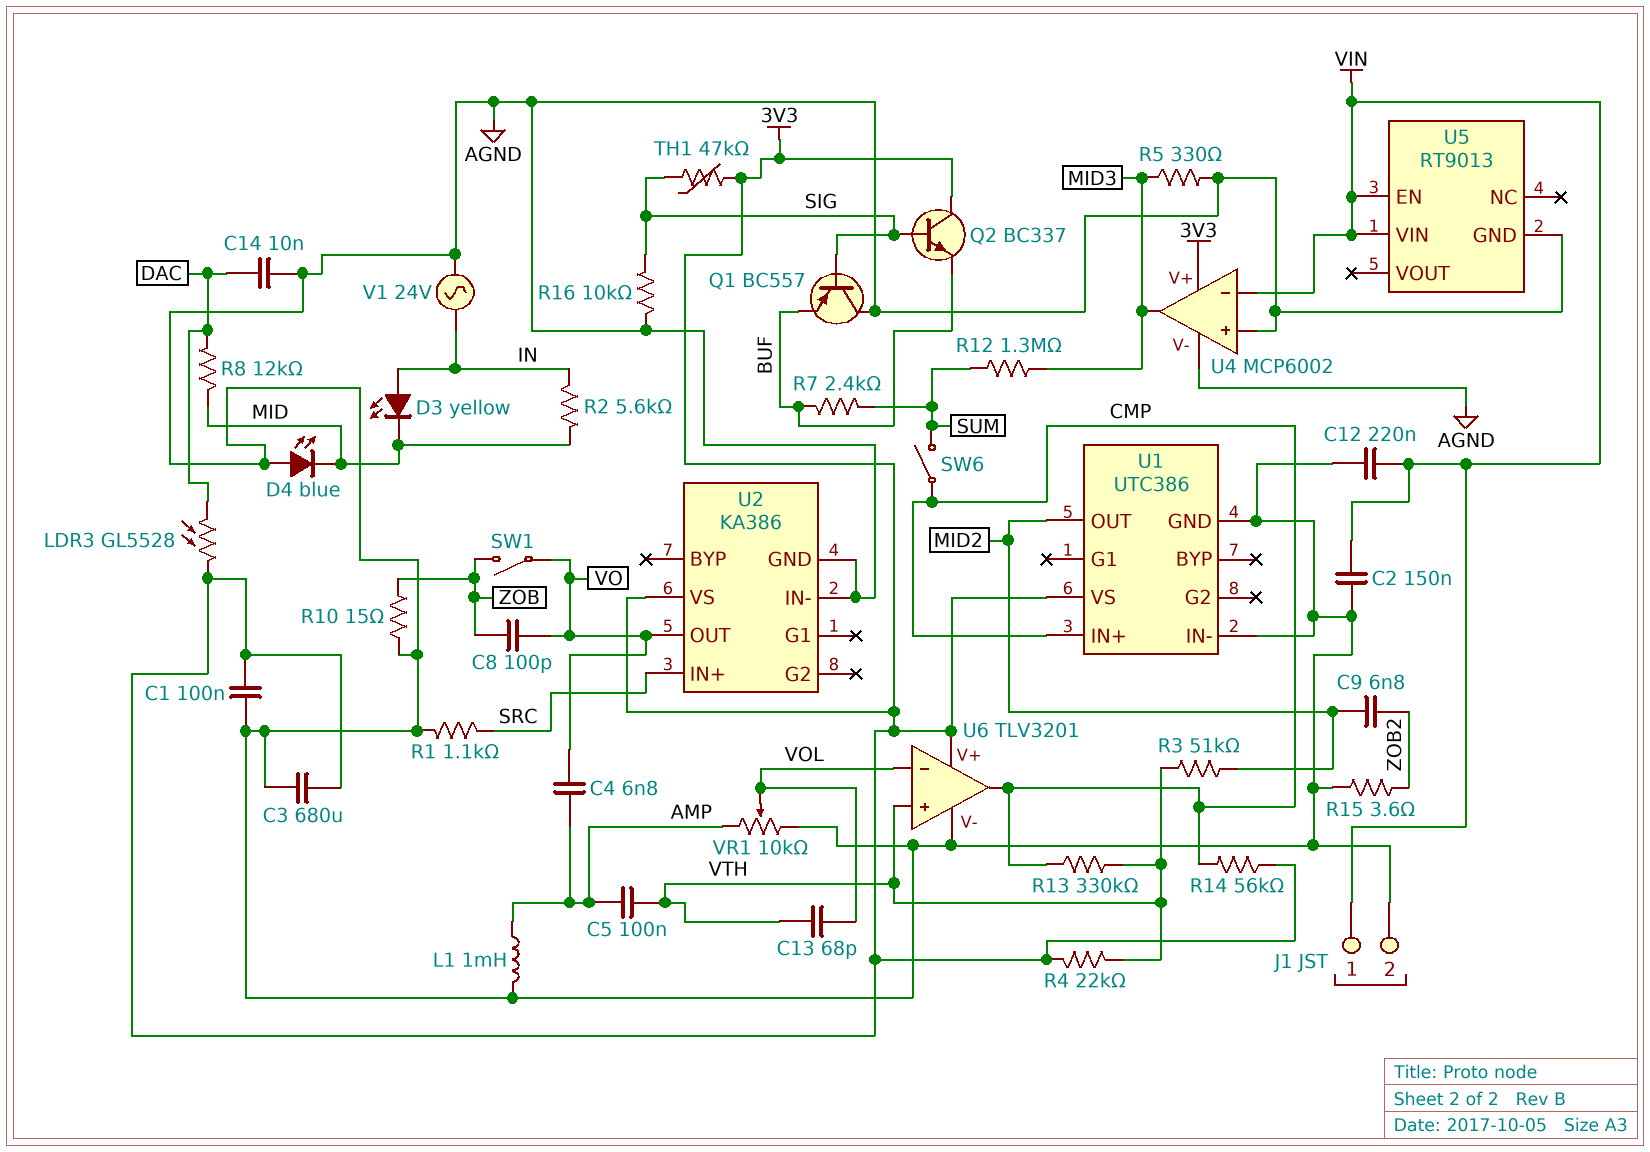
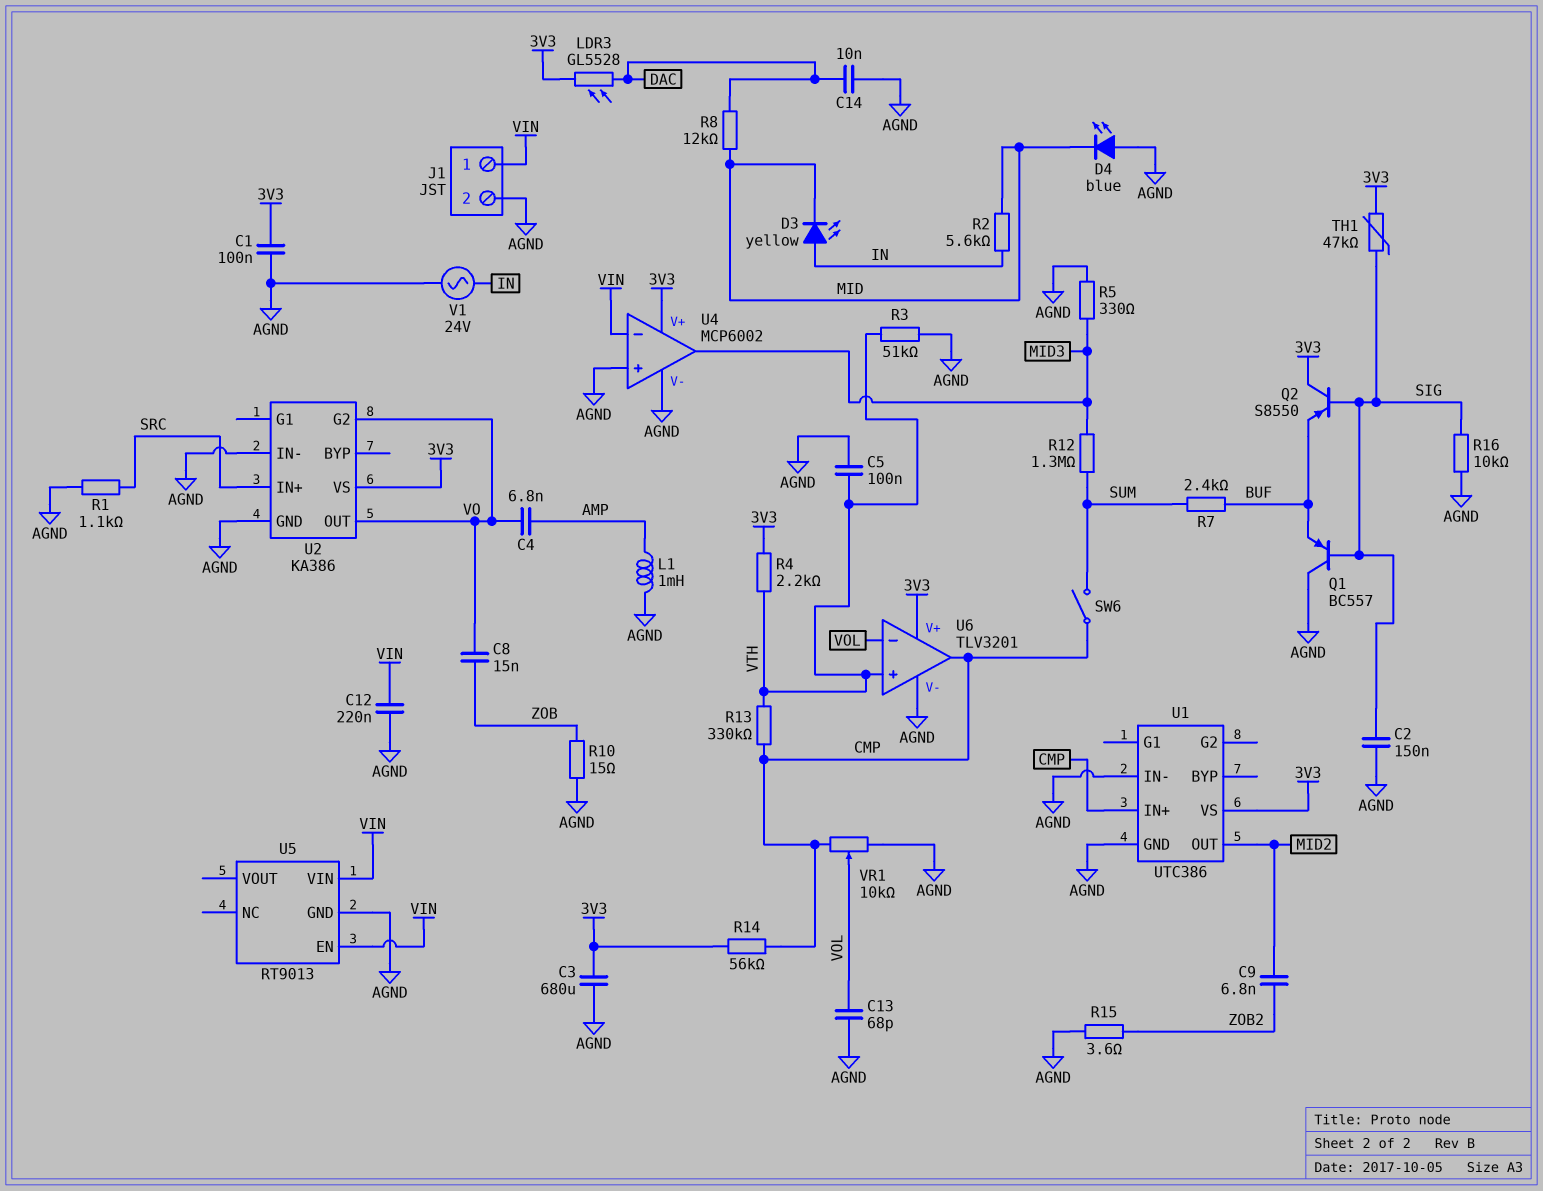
C2: 150nF (AGND, VIN) -> 150nF (AGND, SIG)
C5: 100nF (AMP, VTH) -> 100nF (AGND, VTH)
C8: 100pF (VO, ZOB) -> 15nF (VO, ZOB)
C13: 68pF (VOL, VTH) -> 68pF (AGND, VOL)
Q2: NPN BC337 (B SIG, C 3V3, E BUF) -> PNP S8550 (B SIG, C 3V3, E BUF)
R3: 51k (MID2, VTH) -> 51k (AGND, VTH)
R4: 22k (3V3, VTH) -> 2.2k (3V3, VTH)
SW1: switch (VO, ZOB) -> none
U2 pin G2: none -> VO
VR1: 10k (AGND, AMP, wiper VOL) -> 10k (AGND, CMP, wiper VOL)

